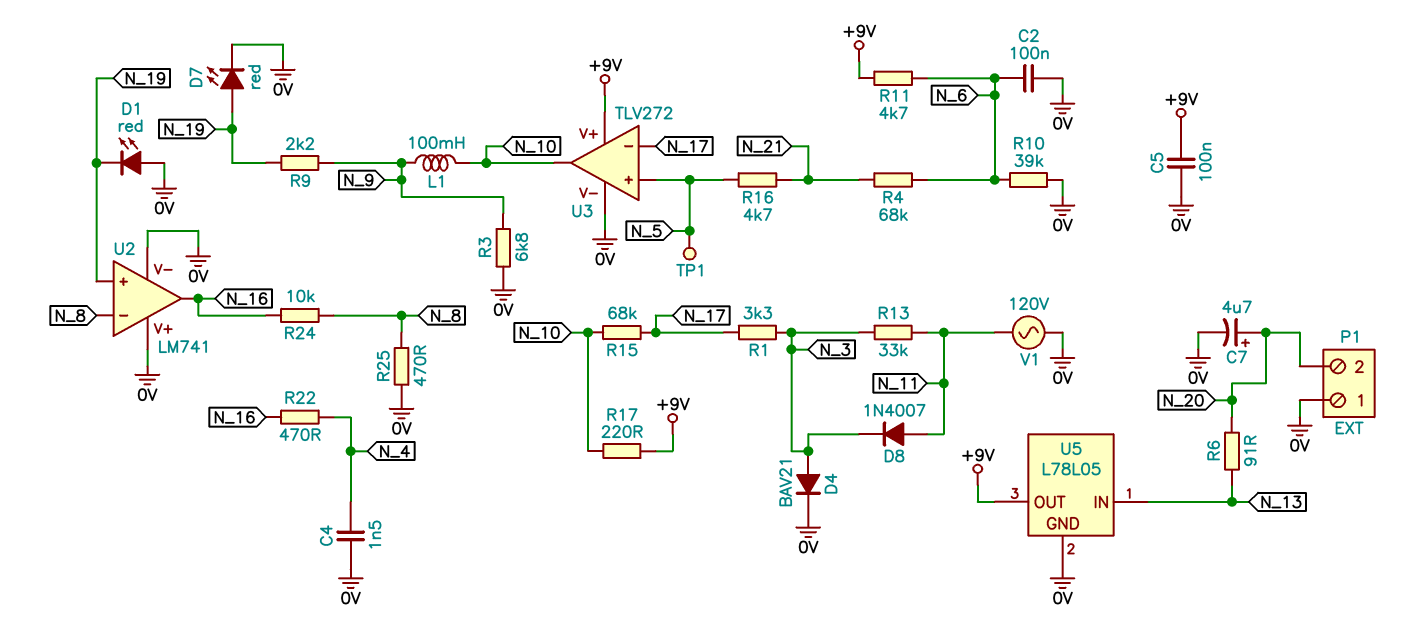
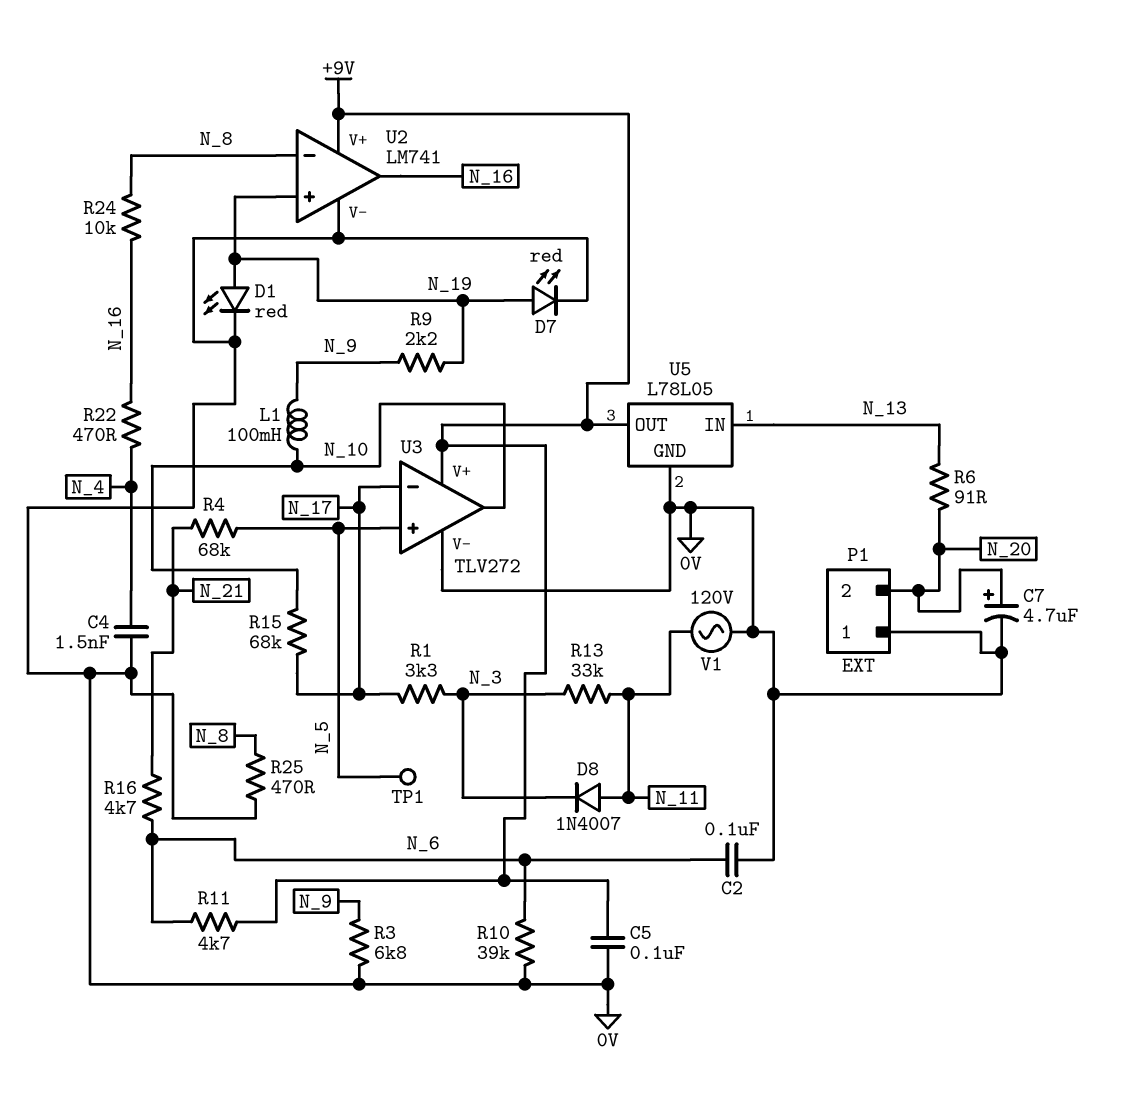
D1: LED red (A 0V, K N_19) -> LED red (A N_19, K 0V)
D4: diode BAV21 (A N_3, K 0V) -> none
R4: 68k (N_6, N_21) -> 68k (N_5, N_21)
R16: 4.7k (N_5, N_21) -> 4.7k (N_6, N_21)
R17: 220 (+9V, N_10) -> none
U2 pin V+: 0V -> +9V

